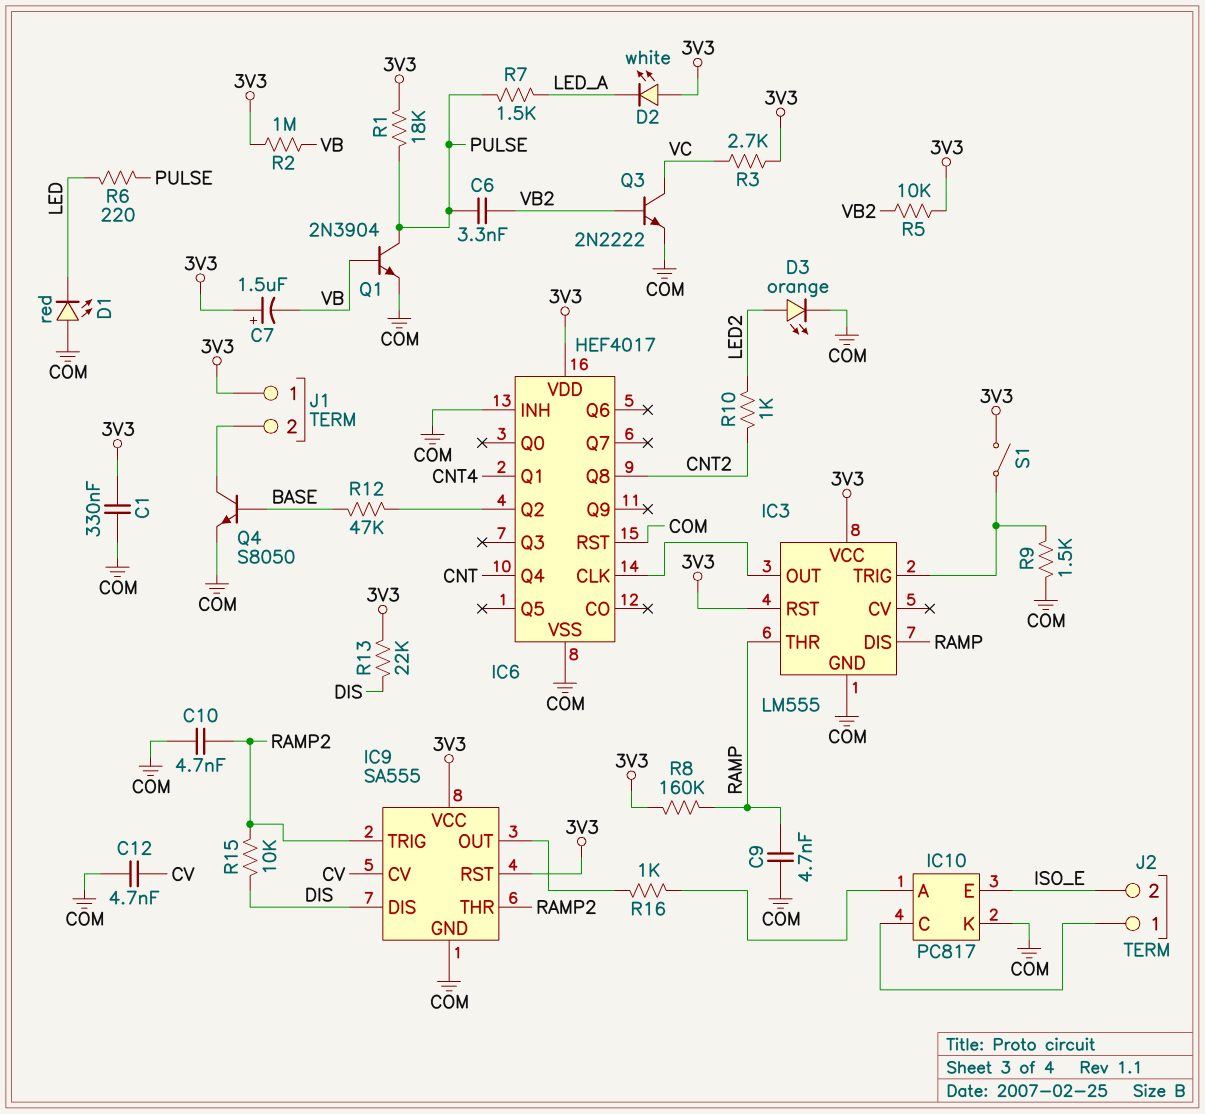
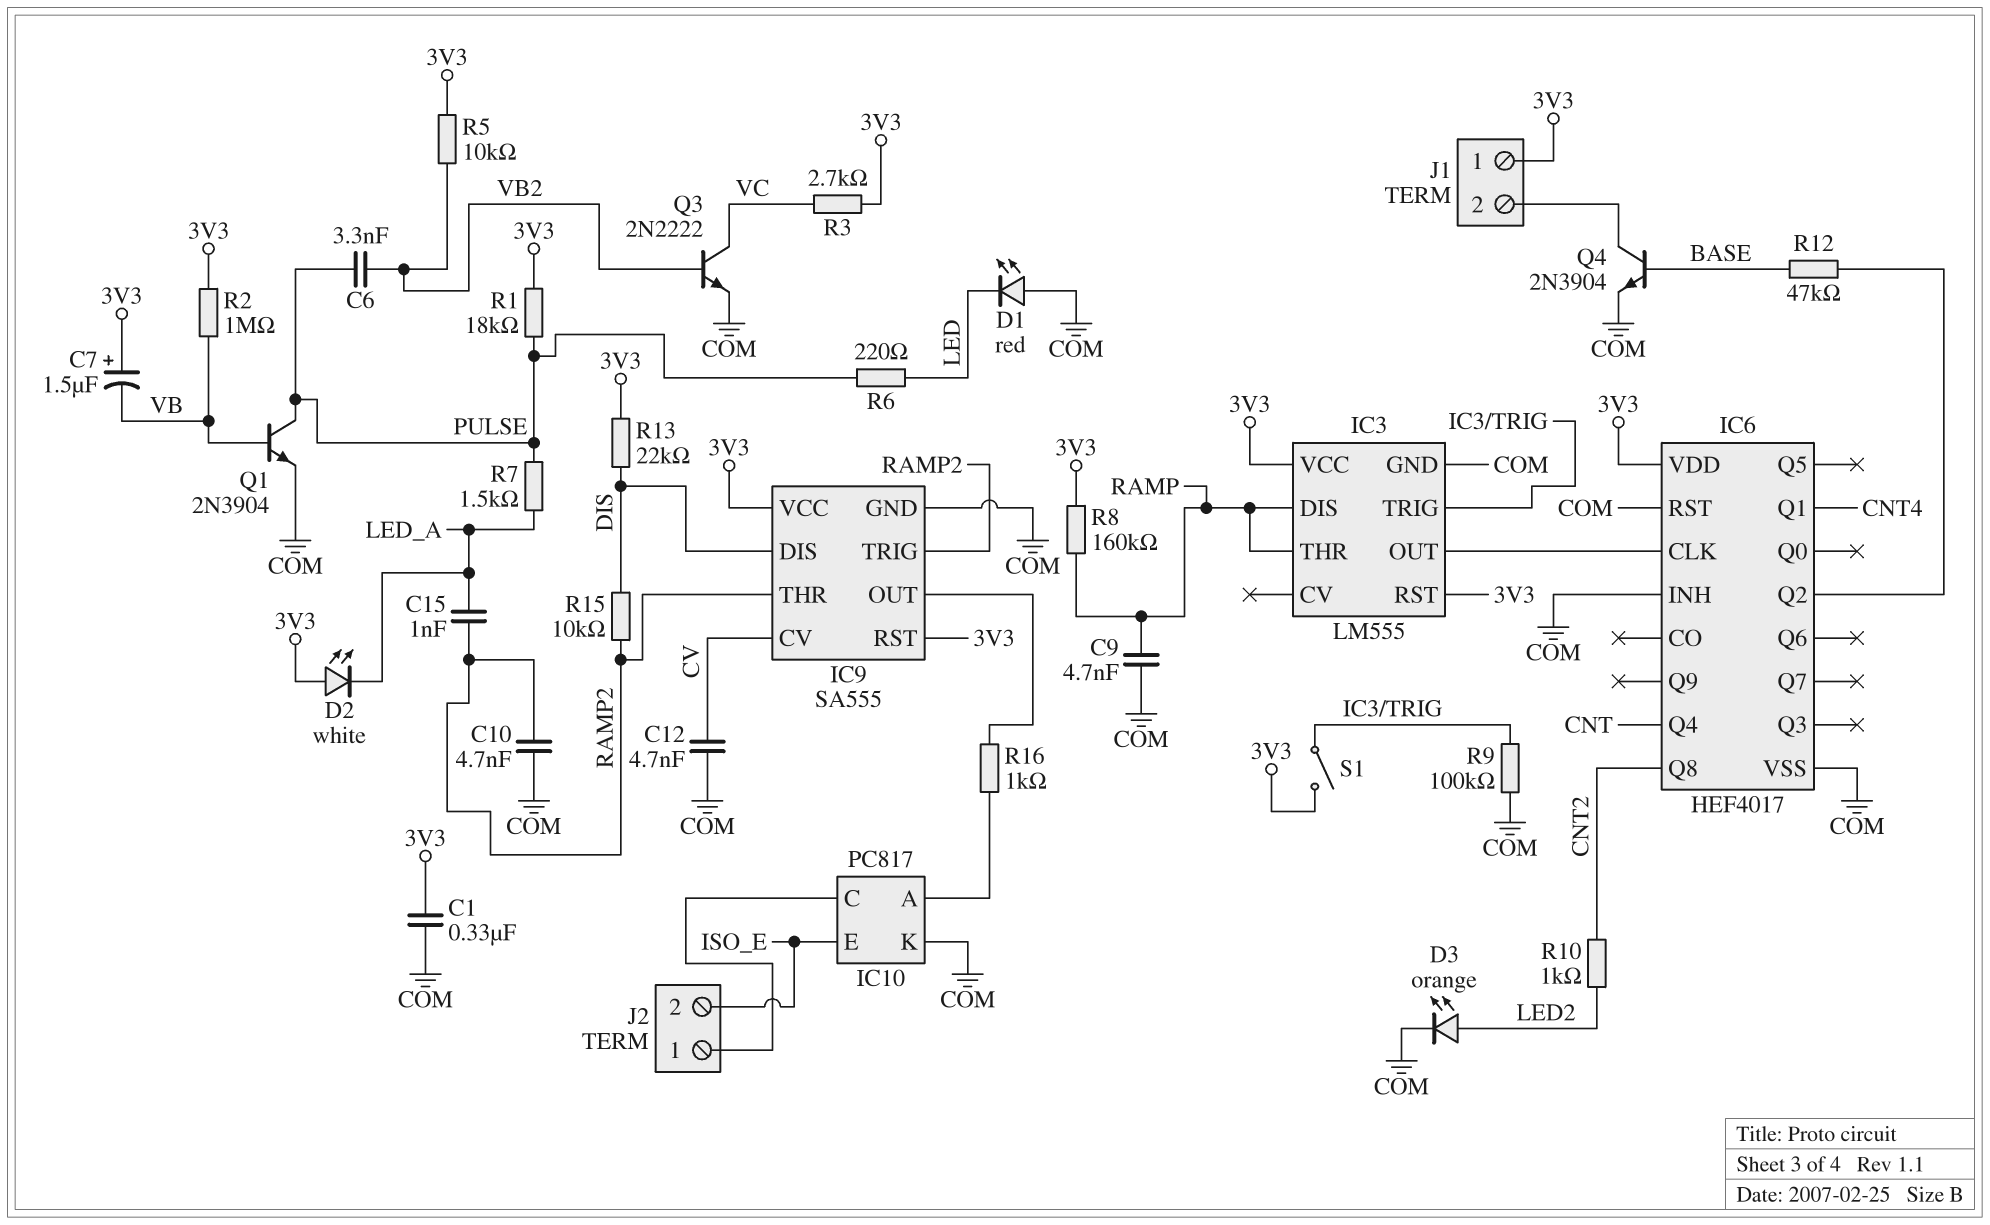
C15: none -> 1nF (LED_A, RAMP2)
Q4: NPN S8050 (B BASE, C J1/2, E COM) -> NPN 2N3904 (B BASE, C J1/2, E COM)
R9: 1.5k (COM, IC3/TRIG) -> 100k (COM, IC3/TRIG)

